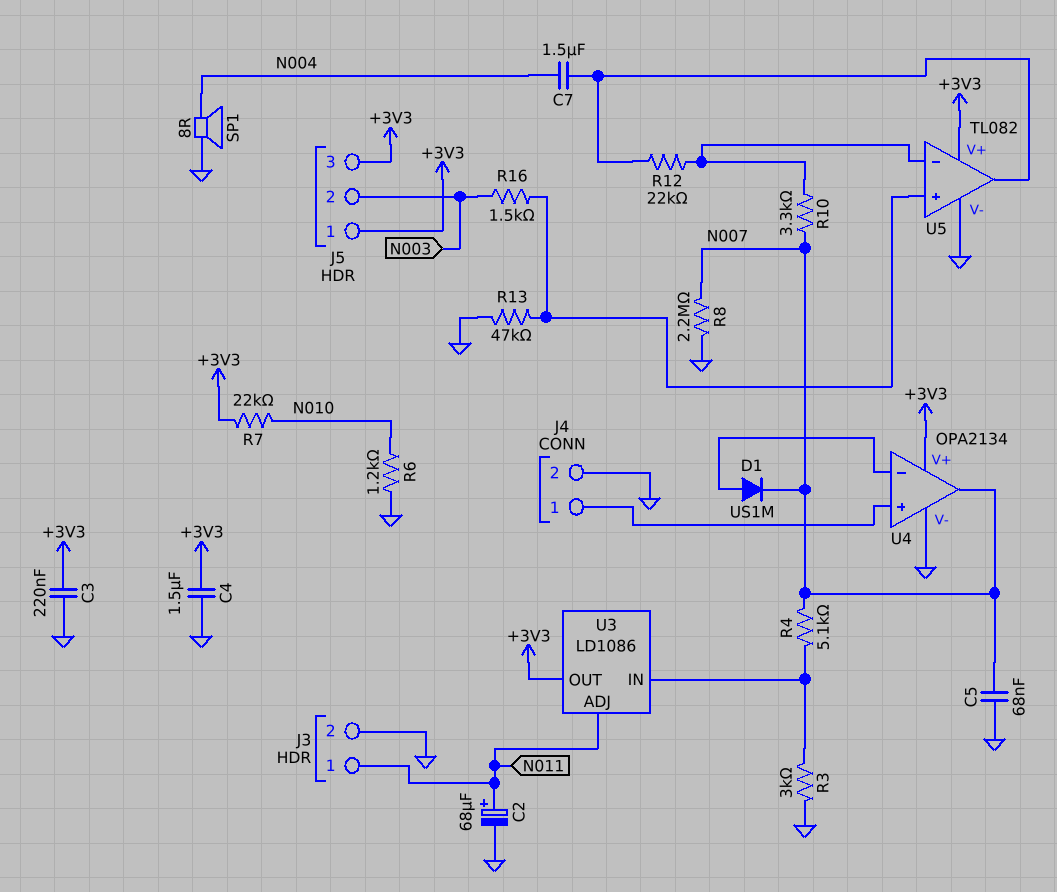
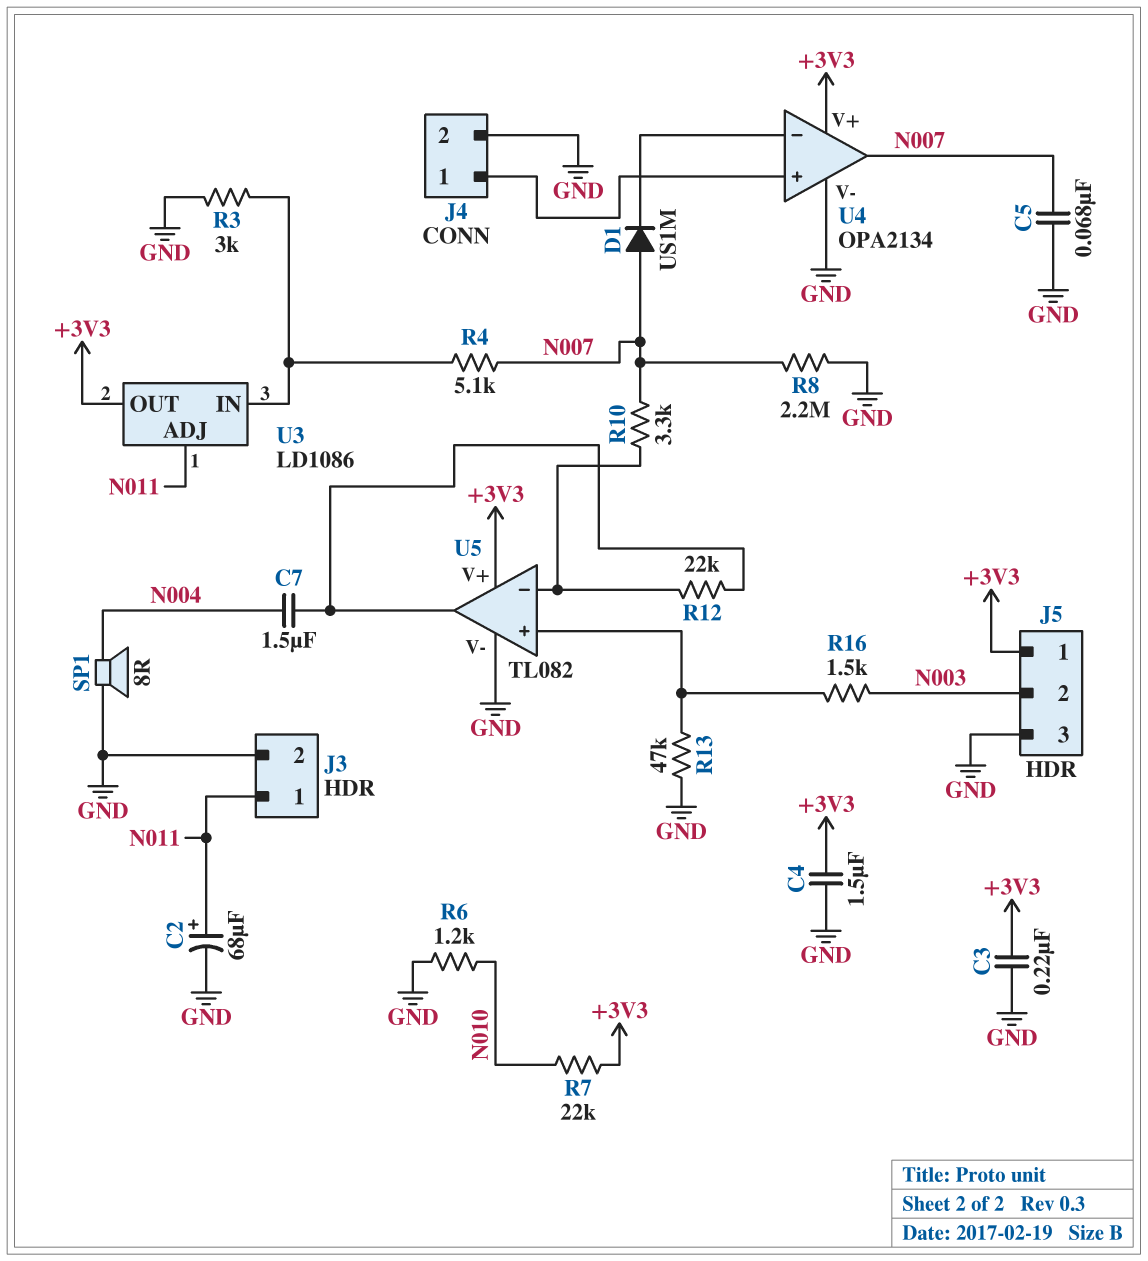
D1: diode US1M (A U4/in-, K N007) -> diode US1M (A N007, K U4/in-)
J5 pin 3: +3V3 -> GND

